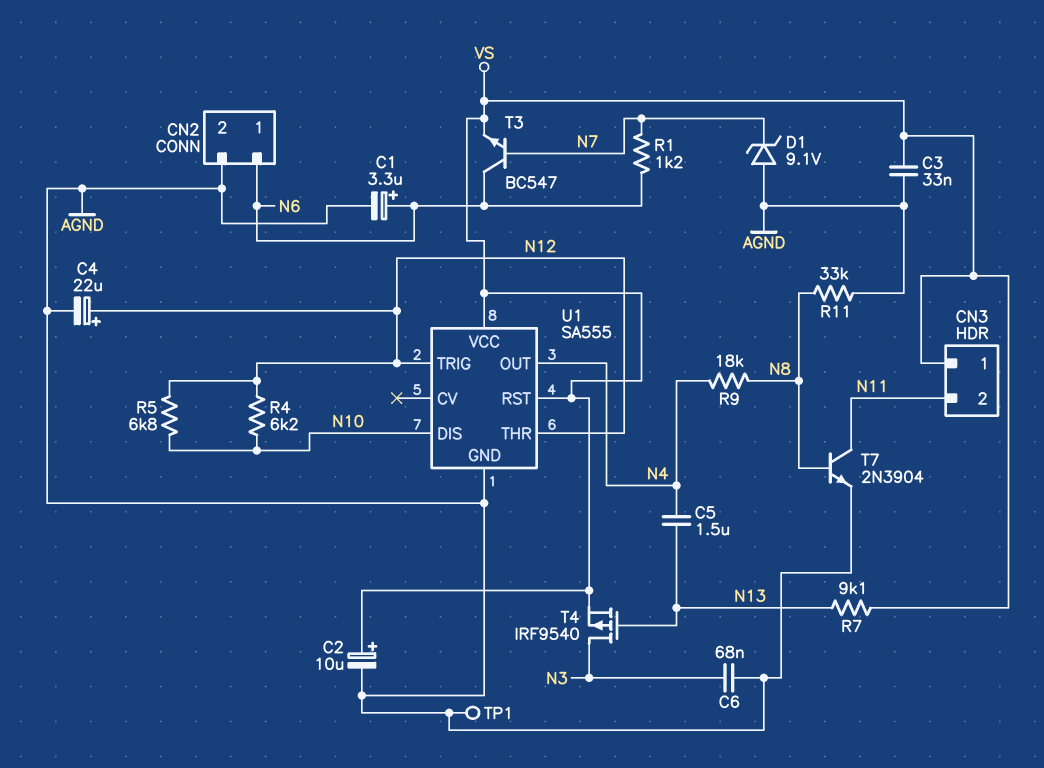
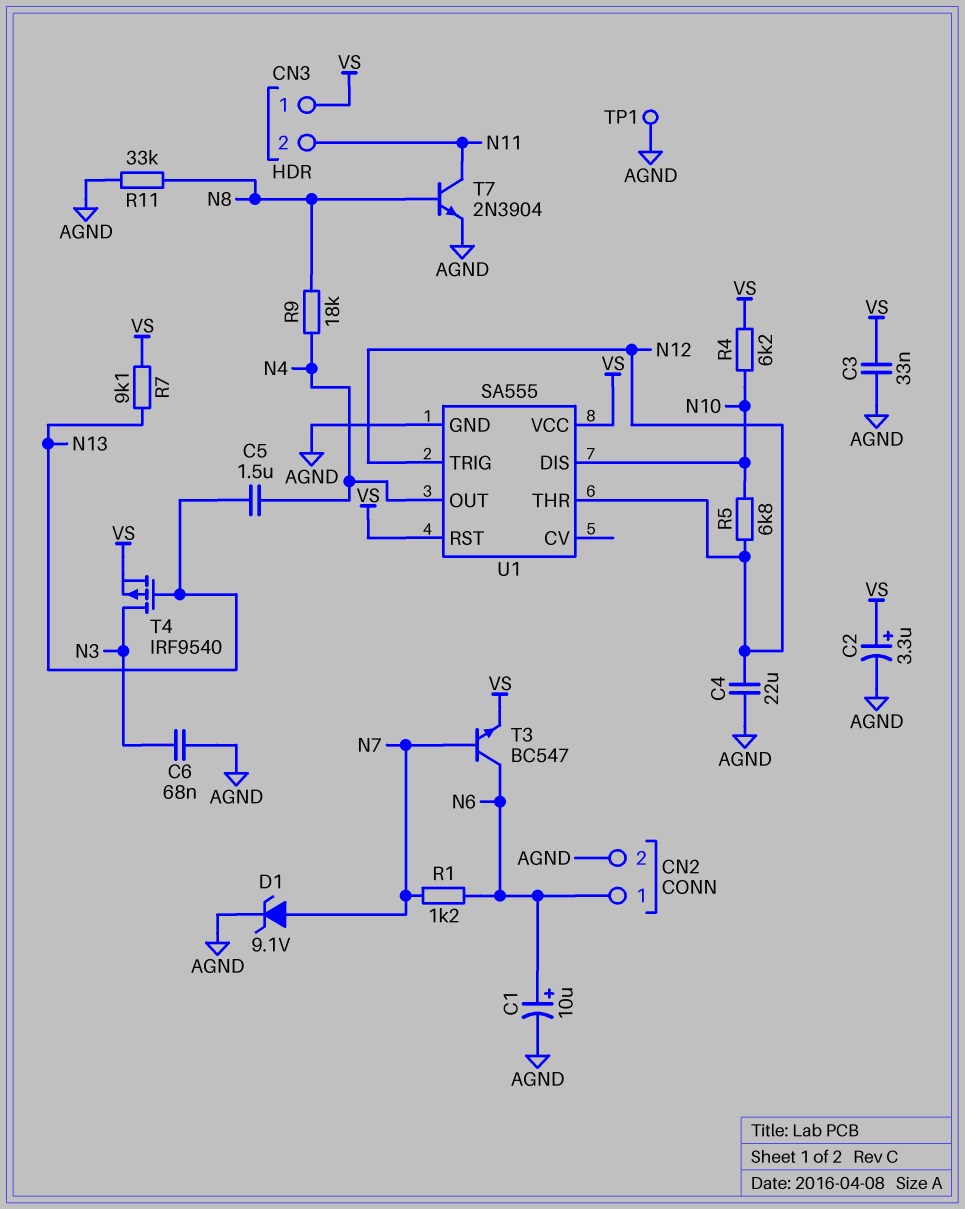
C1: 3.3uF (plus N6, minus AGND) -> 10uF (plus N6, minus AGND)
C2: 10uF (plus VS, minus AGND) -> 3.3uF (plus VS, minus AGND)
C4: 22uF (plus N12, minus AGND) -> 22uF (AGND, N12)
D1: zener 9.1V (A AGND, K N7) -> zener 9.1V (A N7, K AGND)
R4: 6.2k (N10, N12) -> 6.2k (N10, VS)

